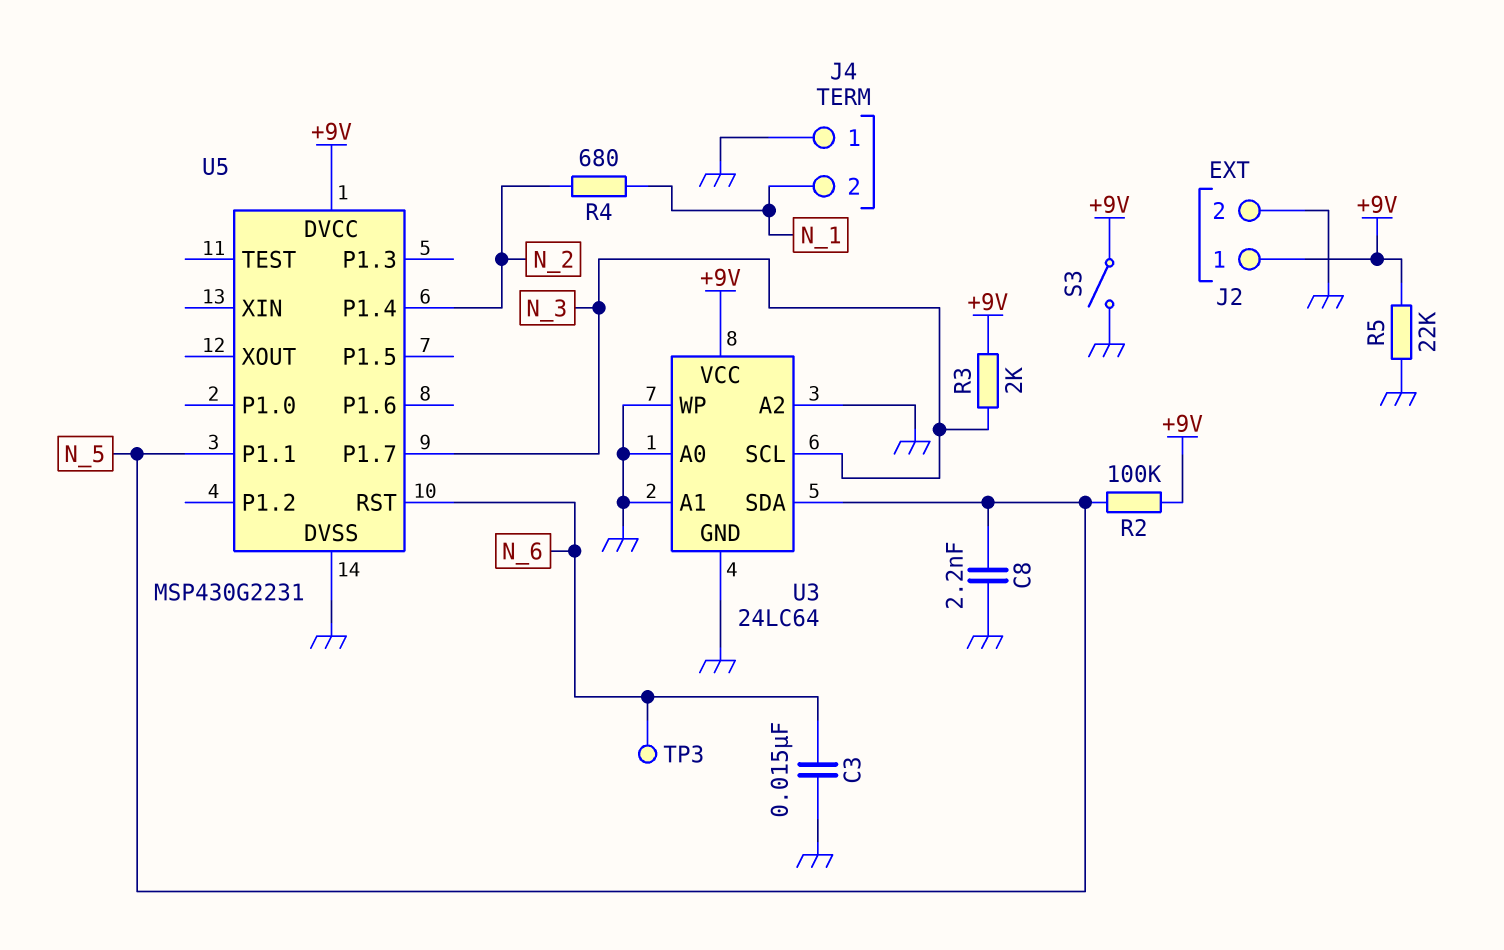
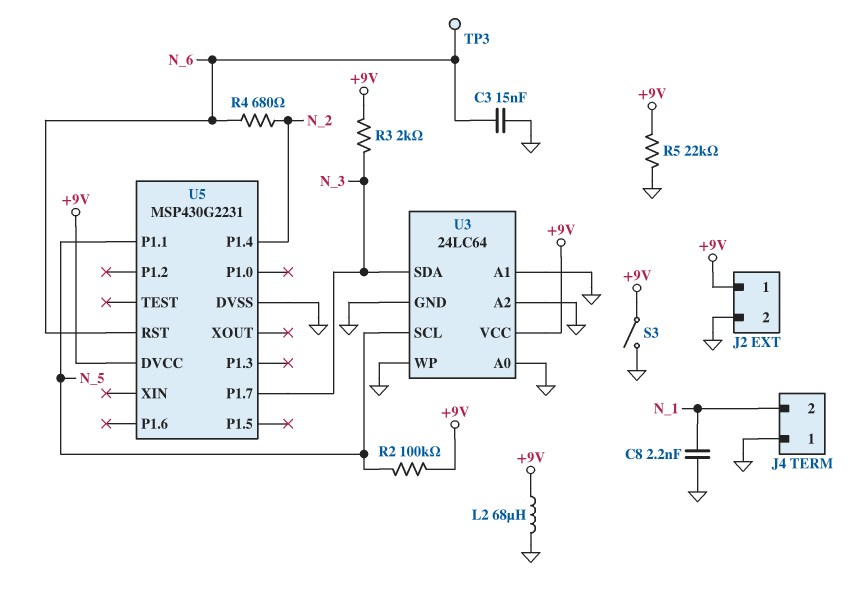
C8: 2.2nF (GND, N_5) -> 2.2nF (GND, N_1)
L2: none -> 68uH (+9V, GND)
R4: 680 (N_1, N_2) -> 680 (N_2, N_6)
U3 pin SCL: N_3 -> N_5
U3 pin SDA: N_5 -> N_3

